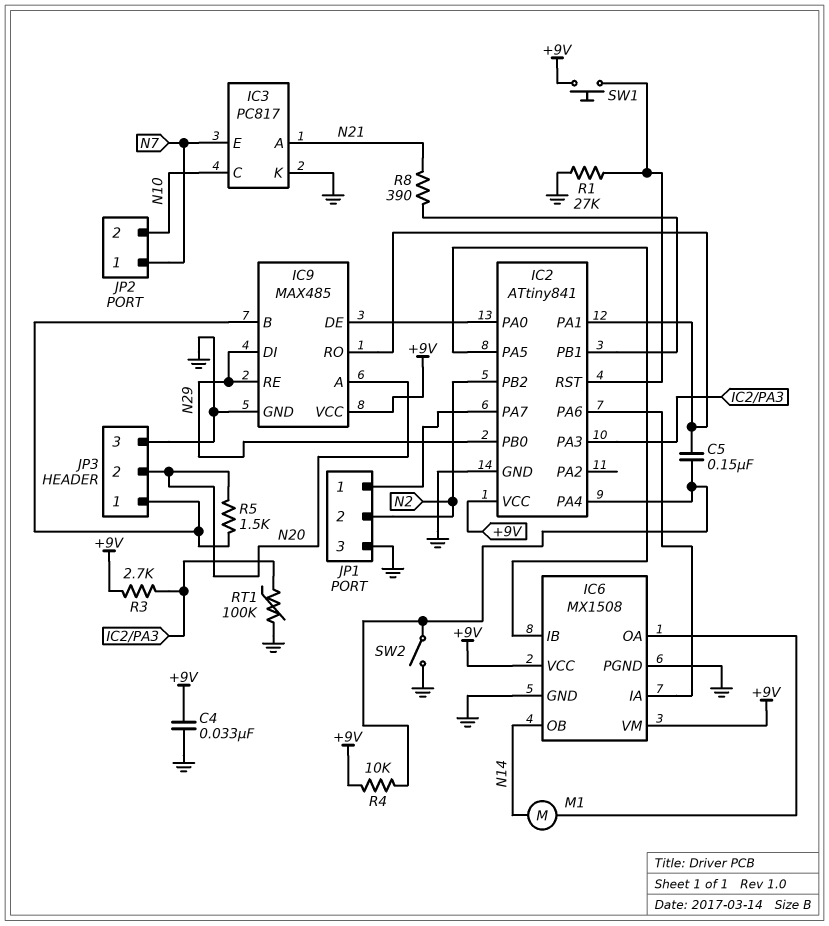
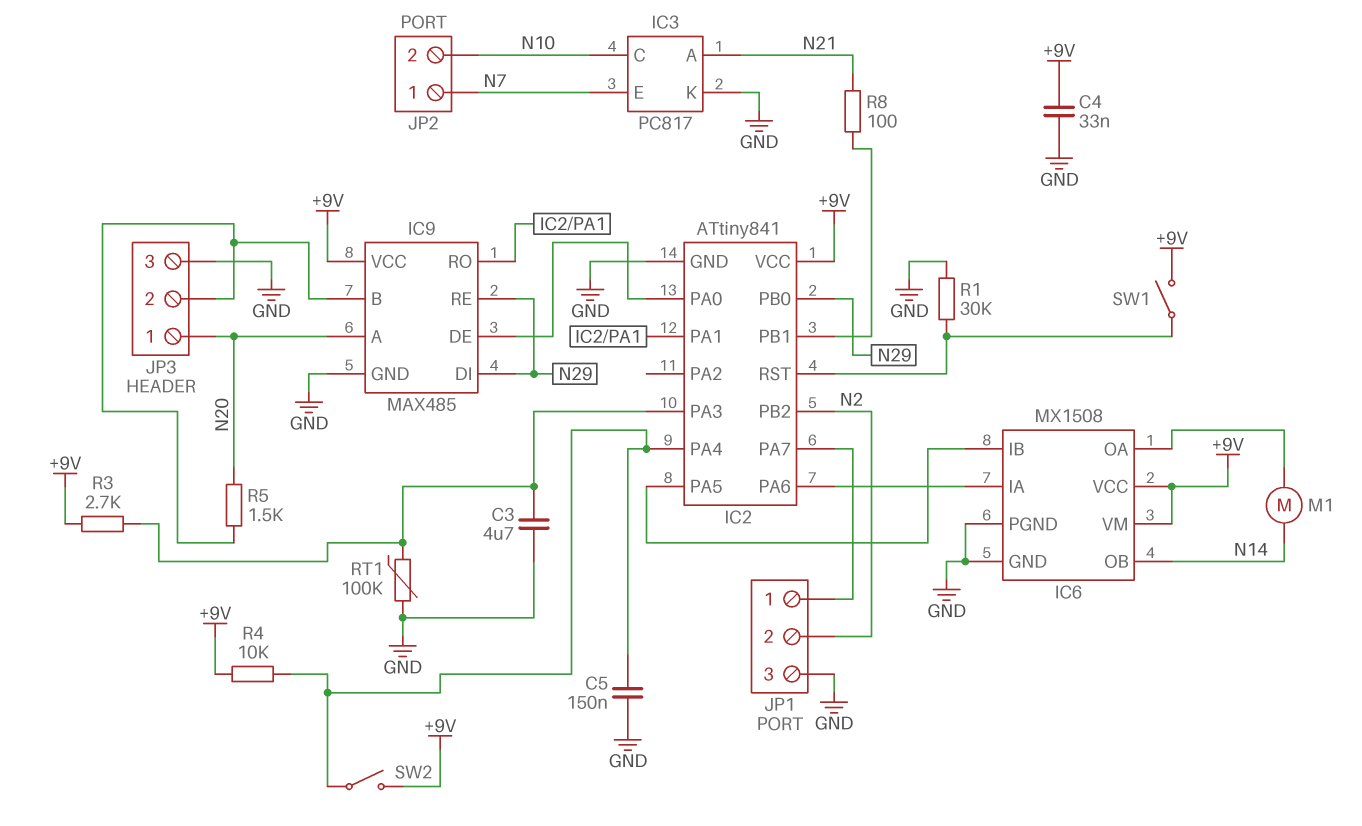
C3: none -> 4.7uF (GND, IC2/PA3)
C5: 150nF (IC2/PA1, IC2/PA4) -> 150nF (GND, IC2/PA4)
JP3 pin 1: IC9/B -> N20
JP3 pin 2: N20 -> IC9/B
R1: 27k (GND, IC2/RST) -> 30k (GND, IC2/RST)
R8: 390 (IC2/PB1, N21) -> 100 (IC2/PB1, N21)
SW1: button (+9V, IC2/RST) -> switch (+9V, IC2/RST)
SW2: switch (GND, IC2/PA4) -> switch (+9V, IC2/PA4)

